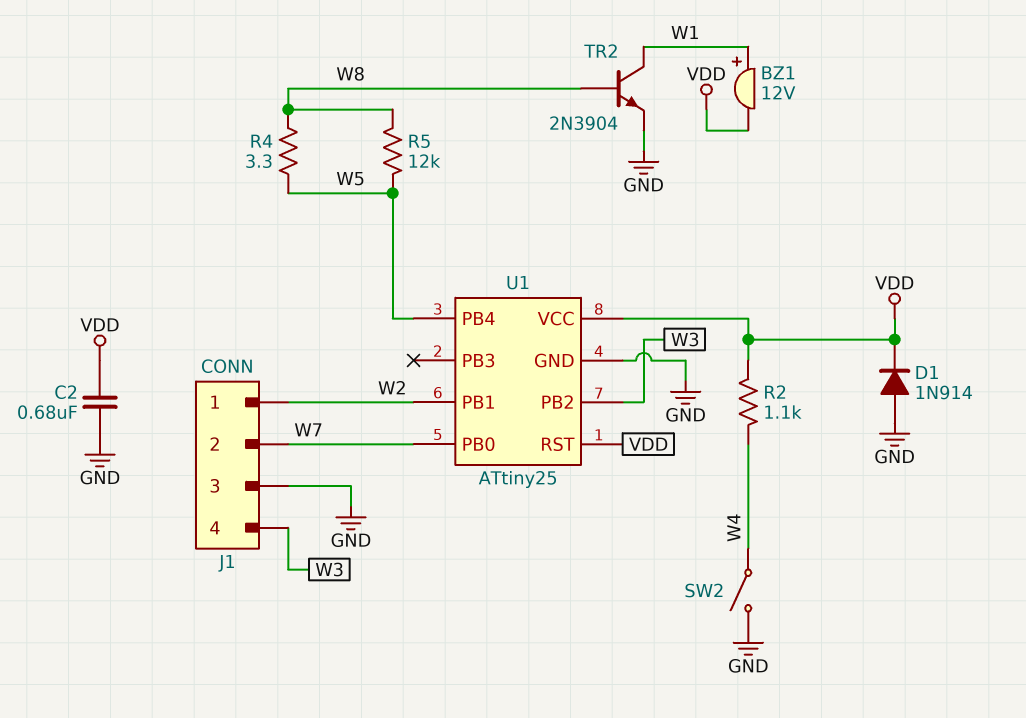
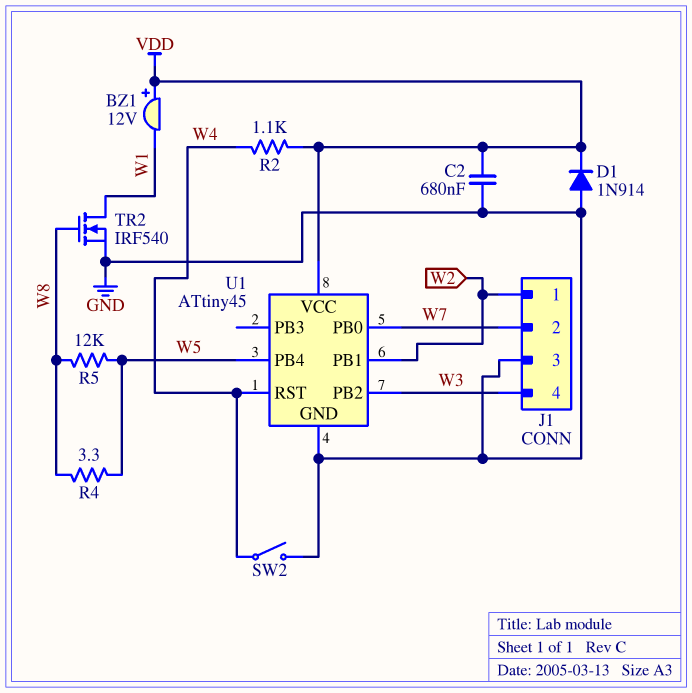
BZ1: buzzer 12V (plus W1, minus VDD) -> buzzer 12V (plus VDD, minus W1)
TR2: NPN 2N3904 (B W8, C W1, E GND) -> NMOS IRF540 (G W8, D W1, S GND)
U1: ATtiny25 -> ATtiny45
U1 pin RST: VDD -> W4

